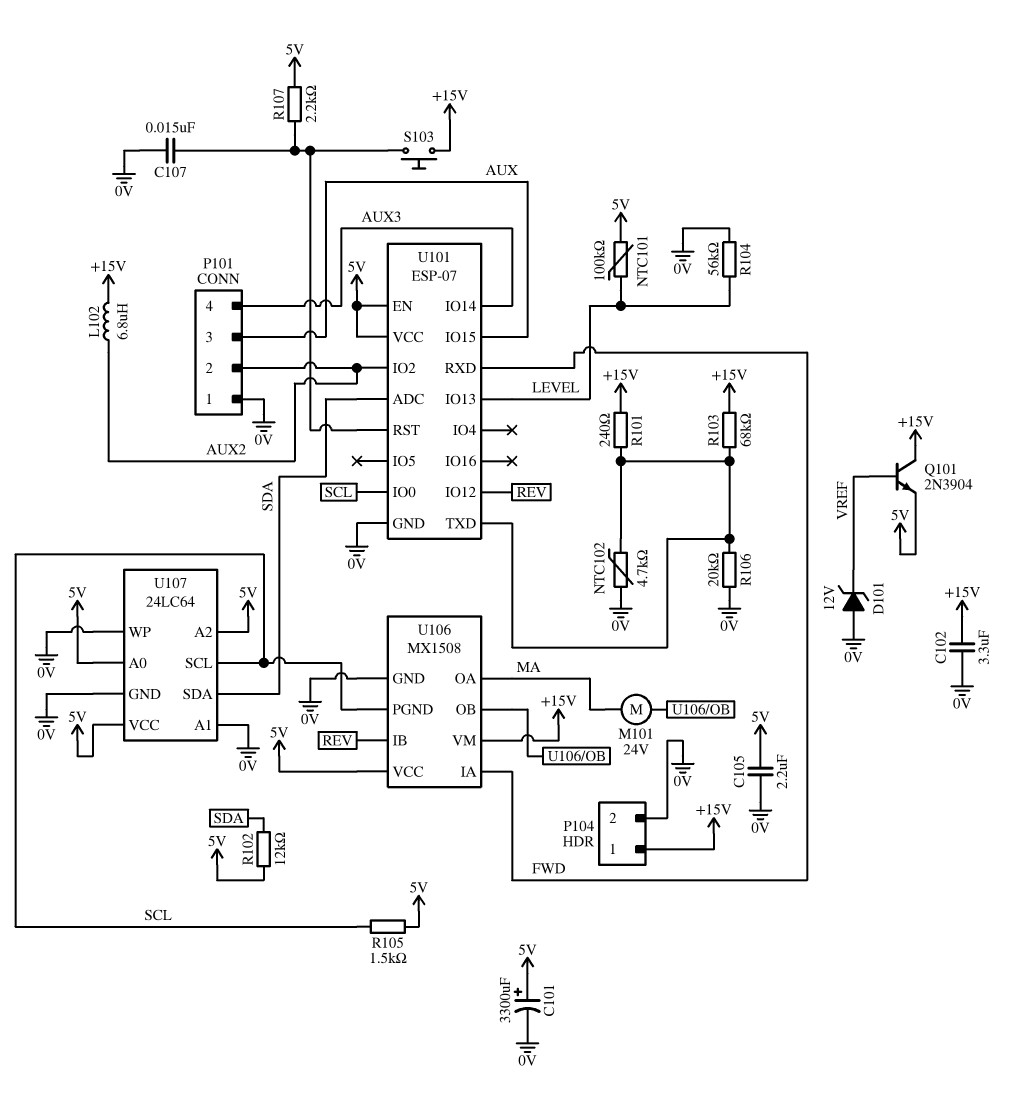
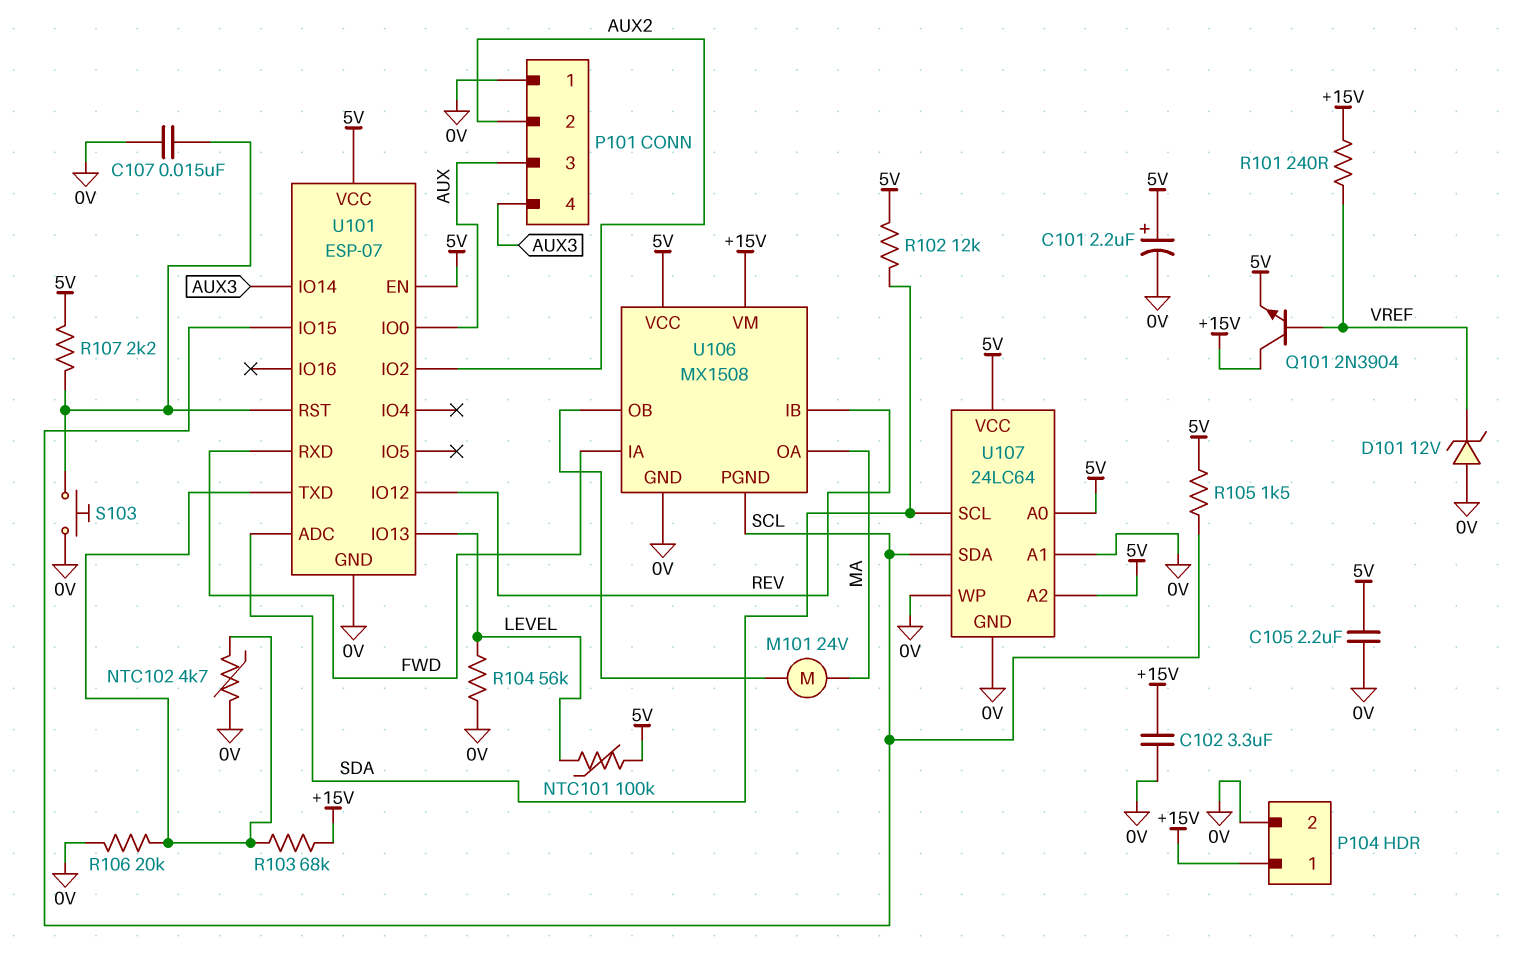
C101: 3300uF (plus 5V, minus 0V) -> 2.2uF (plus 5V, minus 0V)
L102: 6.8uH (+15V, AUX2) -> none
R101: 240 (+15V, U101/TXD) -> 240 (+15V, VREF)
S103: button (+15V, U101/RST) -> button (0V, U101/RST)
U101 pin IO0: SCL -> AUX
U101 pin IO15: AUX -> SCL
U107 pin SCL: SCL -> SDA
U107 pin SDA: SDA -> SCL

